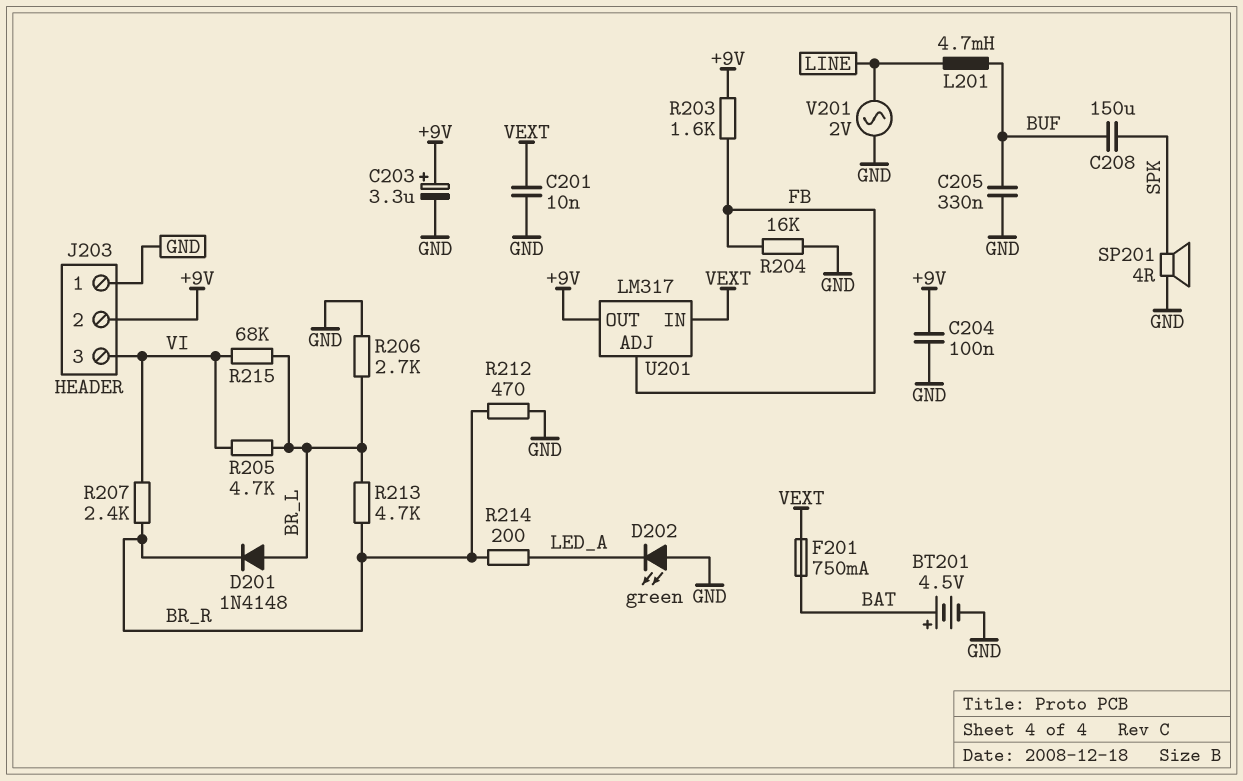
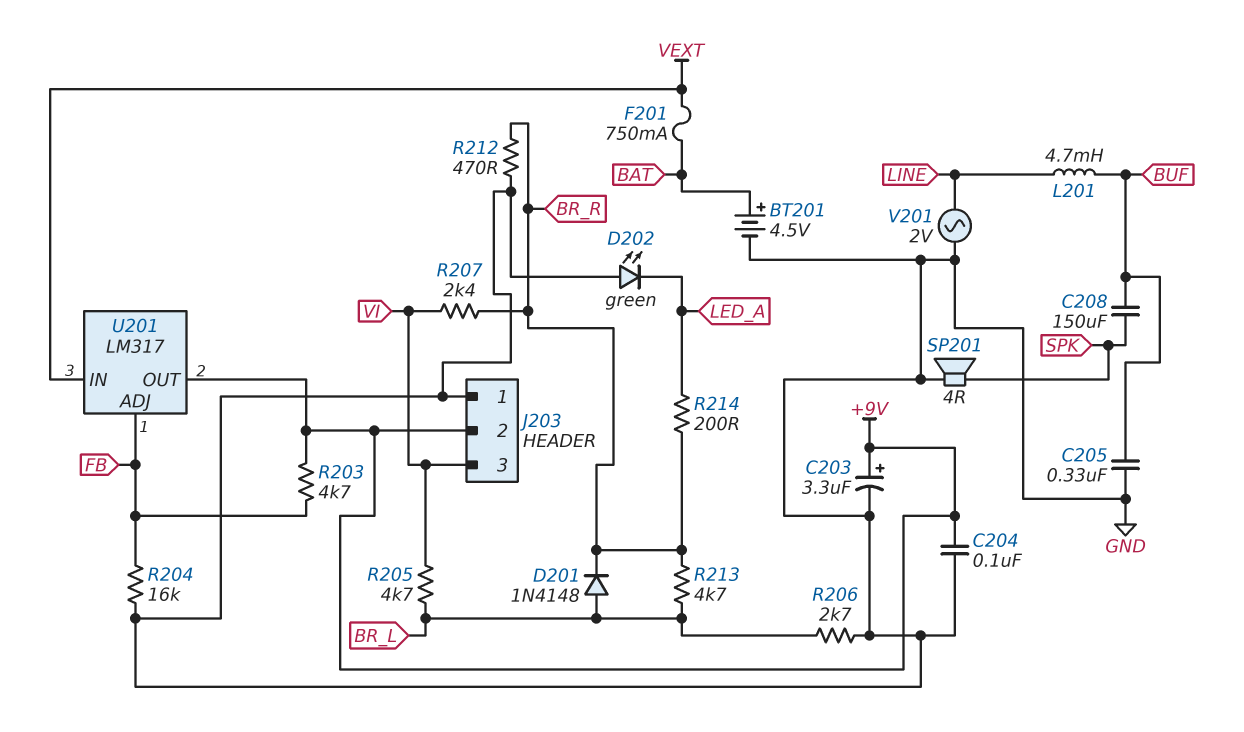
C201: 10nF (GND, VEXT) -> none
R203: 1.6k (+9V, FB) -> 4.7k (+9V, FB)
R215: 68k (BR_L, VI) -> none

